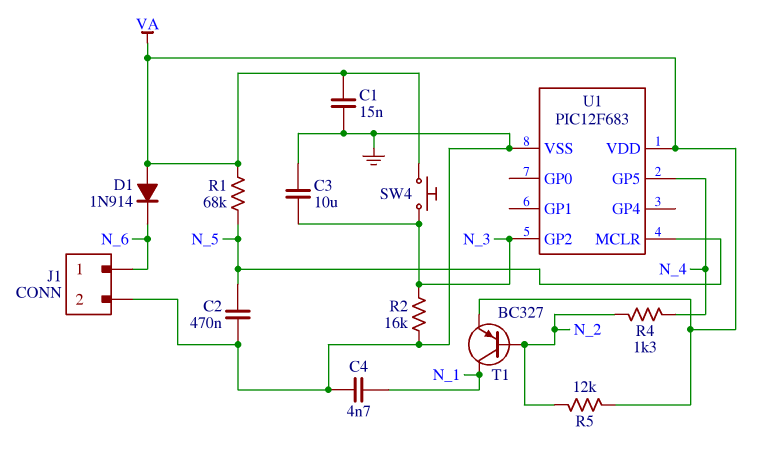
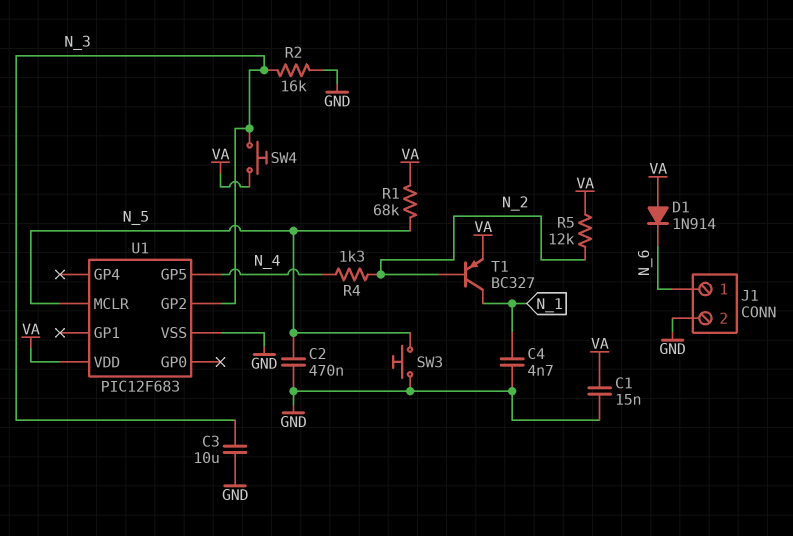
SW3: none -> button (GND, N_5)

